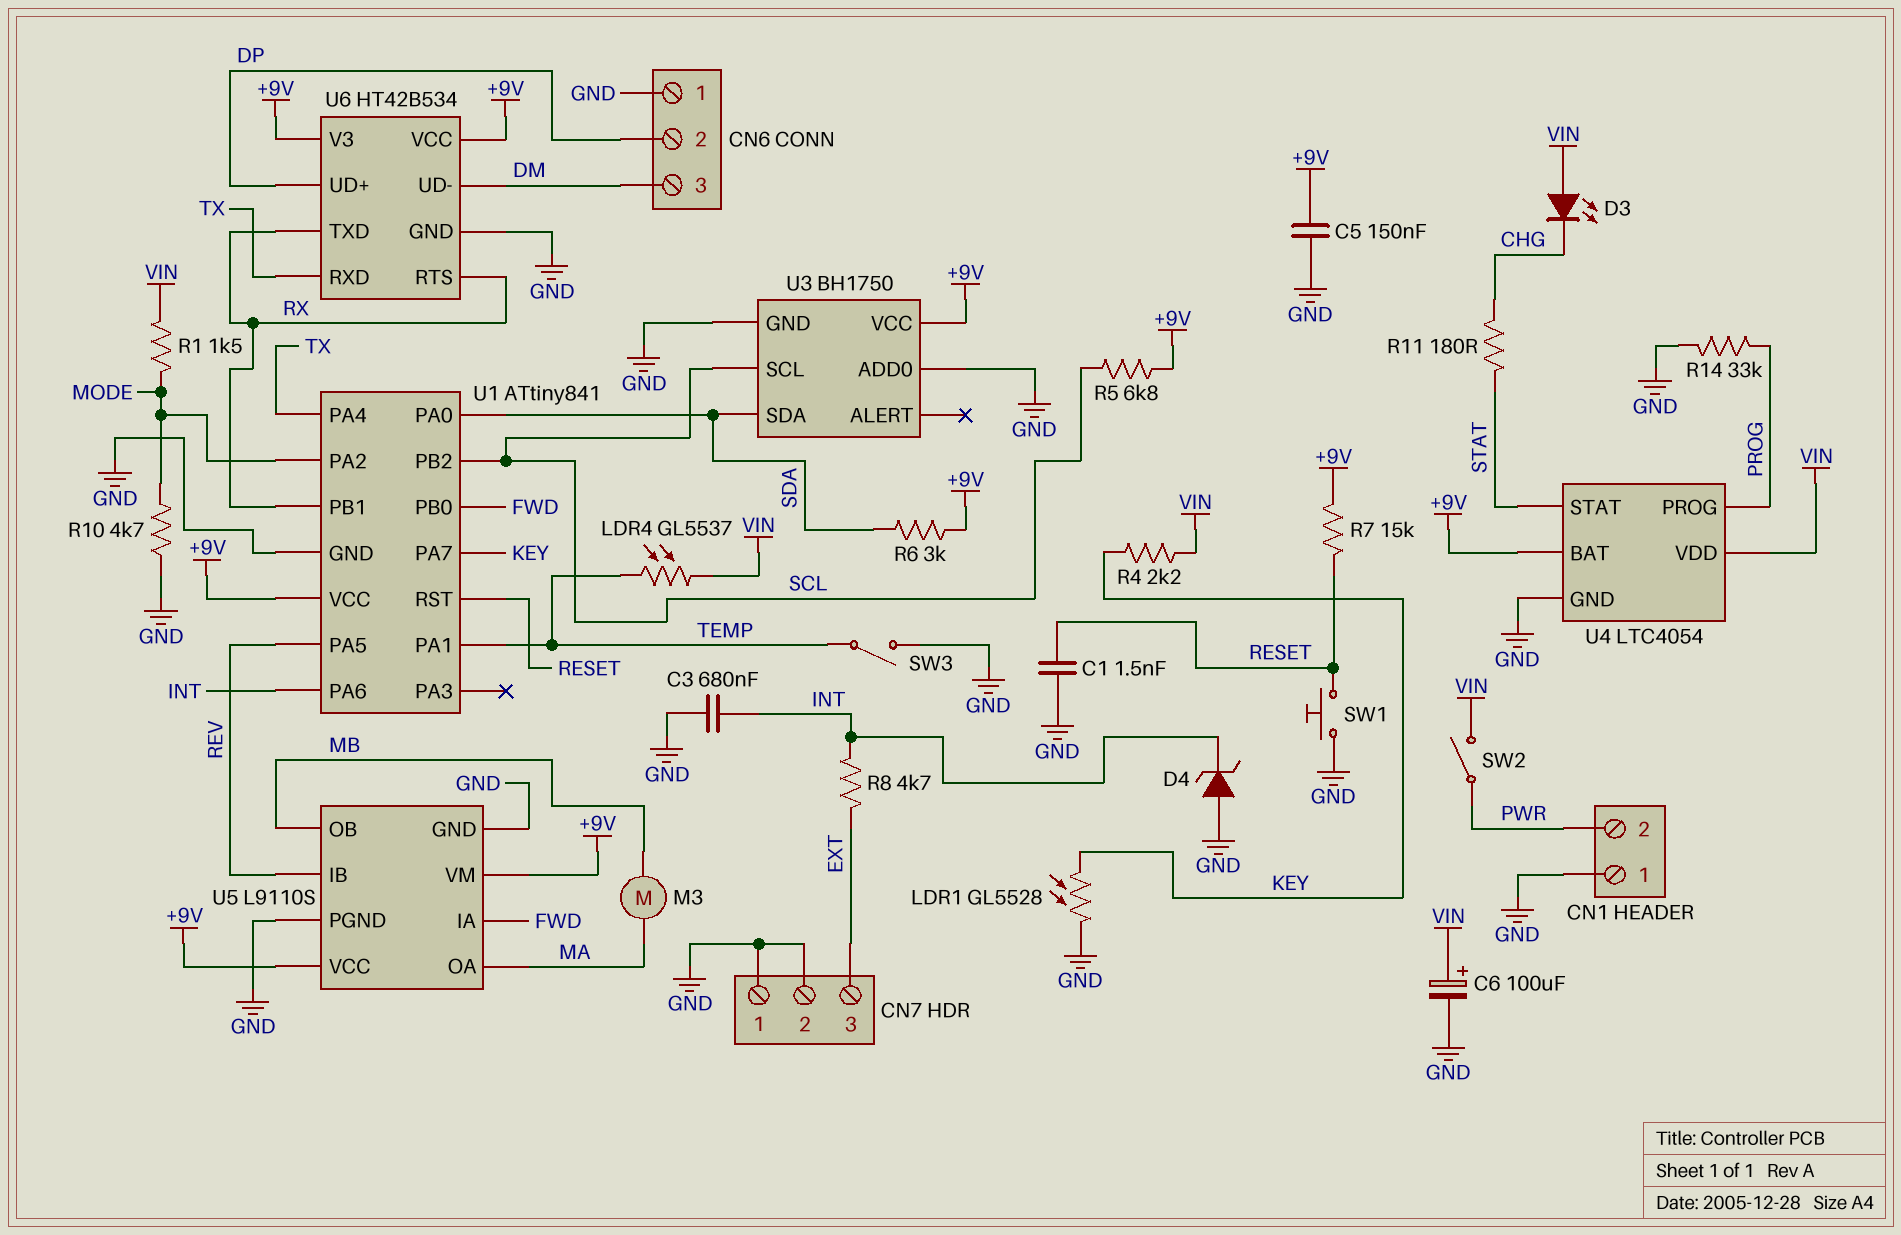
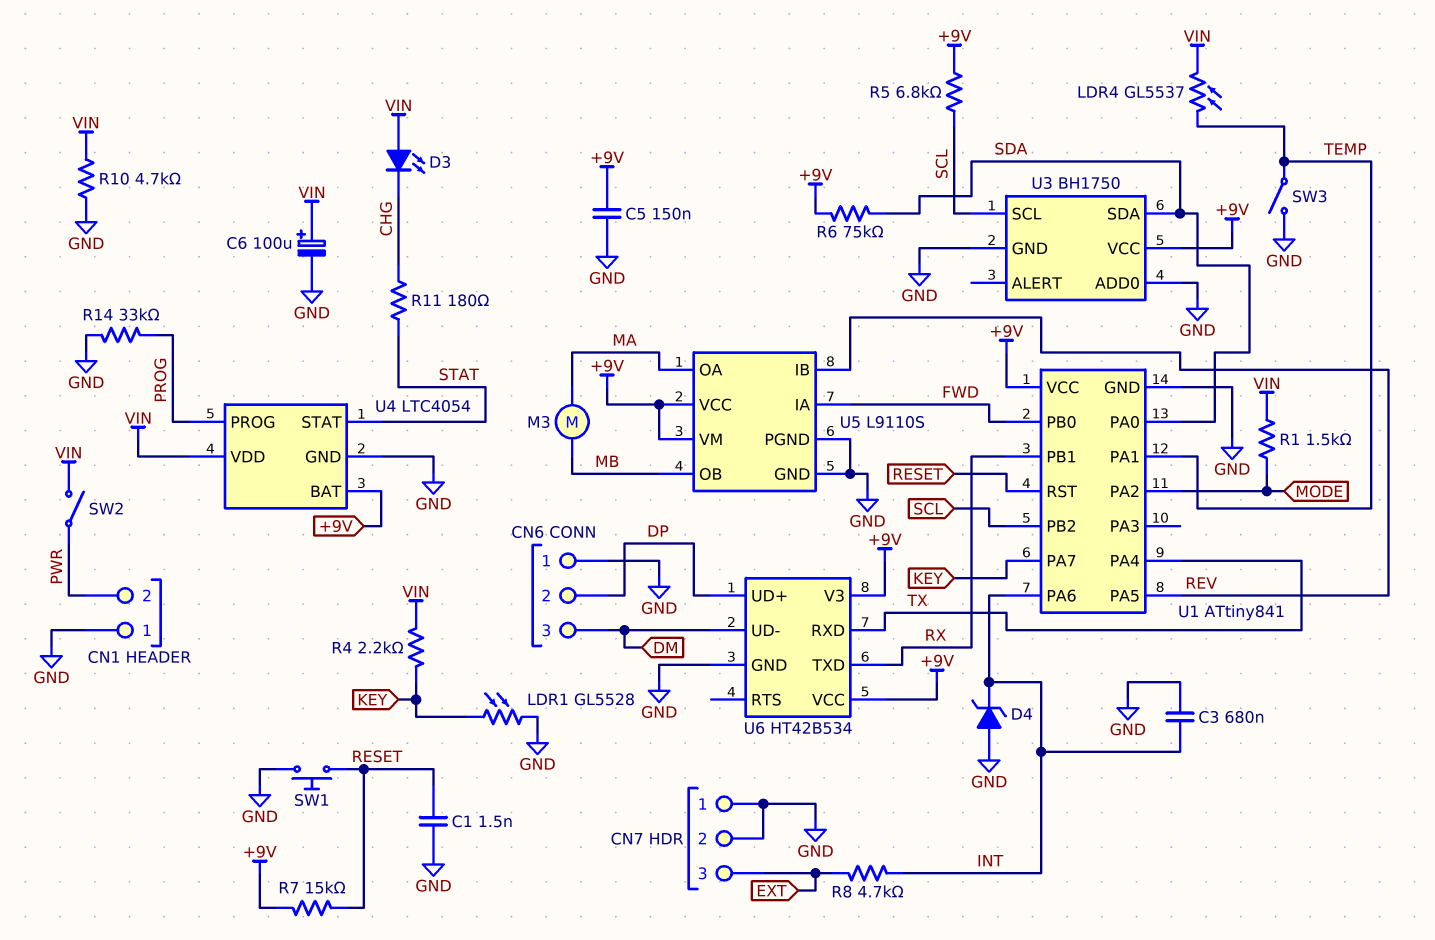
R6: 3k (+9V, SDA) -> 75k (+9V, SDA)
R10: 4.7k (GND, MODE) -> 4.7k (GND, VIN)
U6 pin RTS: RX -> none

